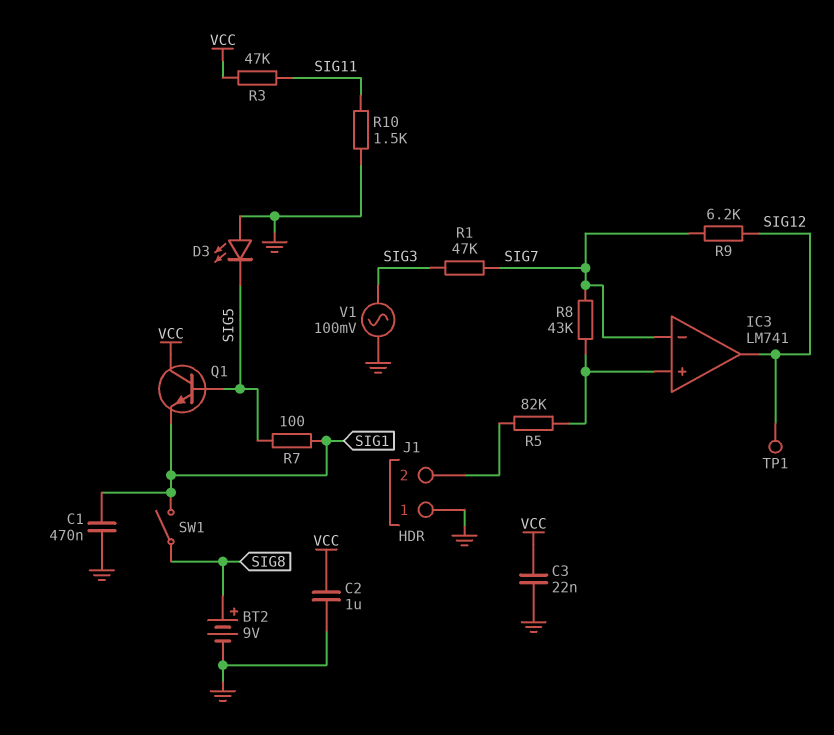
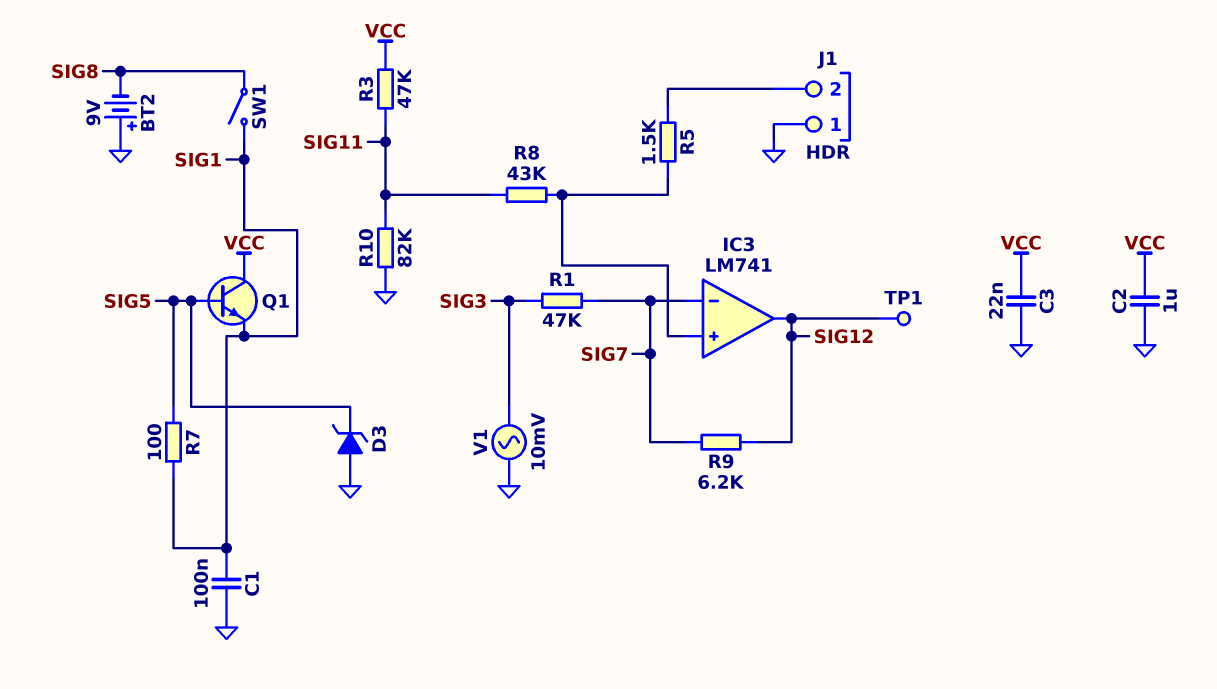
BT2: 9V (plus SIG8, minus GND) -> 9V (plus GND, minus SIG8)
C1: 470nF (GND, SIG1) -> 100nF (GND, SIG1)
D3: LED (A GND, K SIG5) -> zener (A GND, K SIG5)
R5: 82k (IC3/in+, J1/2) -> 1.5k (IC3/in+, J1/2)
R8: 43k (IC3/in+, SIG7) -> 43k (IC3/in+, SIG11)
R10: 1.5k (GND, SIG11) -> 82k (GND, SIG11)
V1: AC 100mV (GND, SIG3) -> AC 10mV (GND, SIG3)

